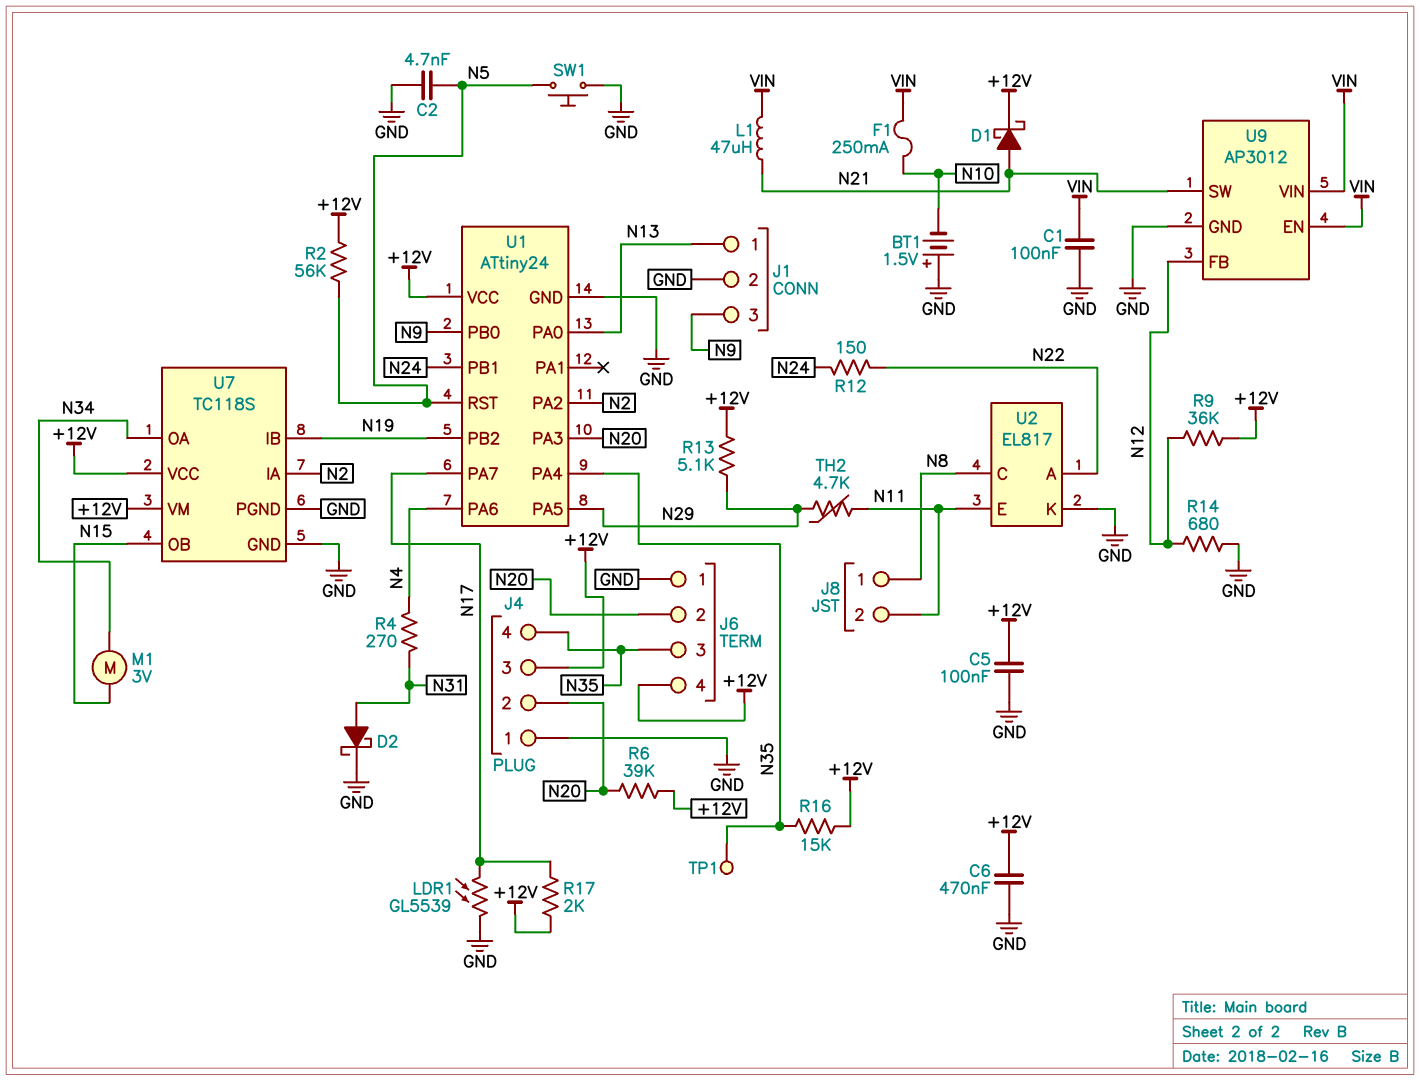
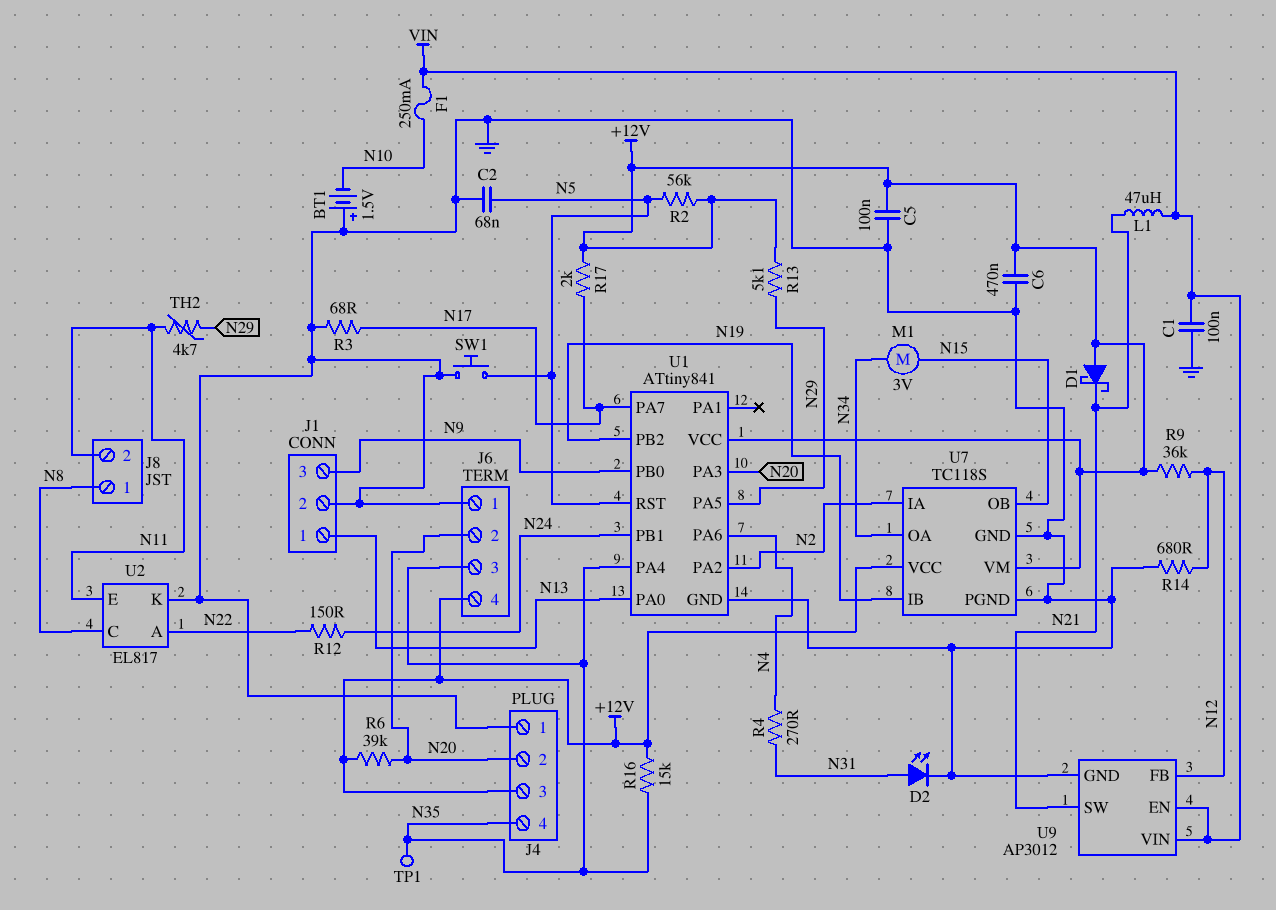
C2: 4.7nF (GND, N5) -> 68nF (GND, N5)
D1: schottky (A N21, K +12V) -> schottky (A +12V, K N21)
D2: schottky (A N31, K GND) -> LED (A N31, K GND)
LDR1: GL5539 (GND, N17) -> none
R3: none -> 68 (GND, N17)
U1: ATtiny24 -> ATtiny841

